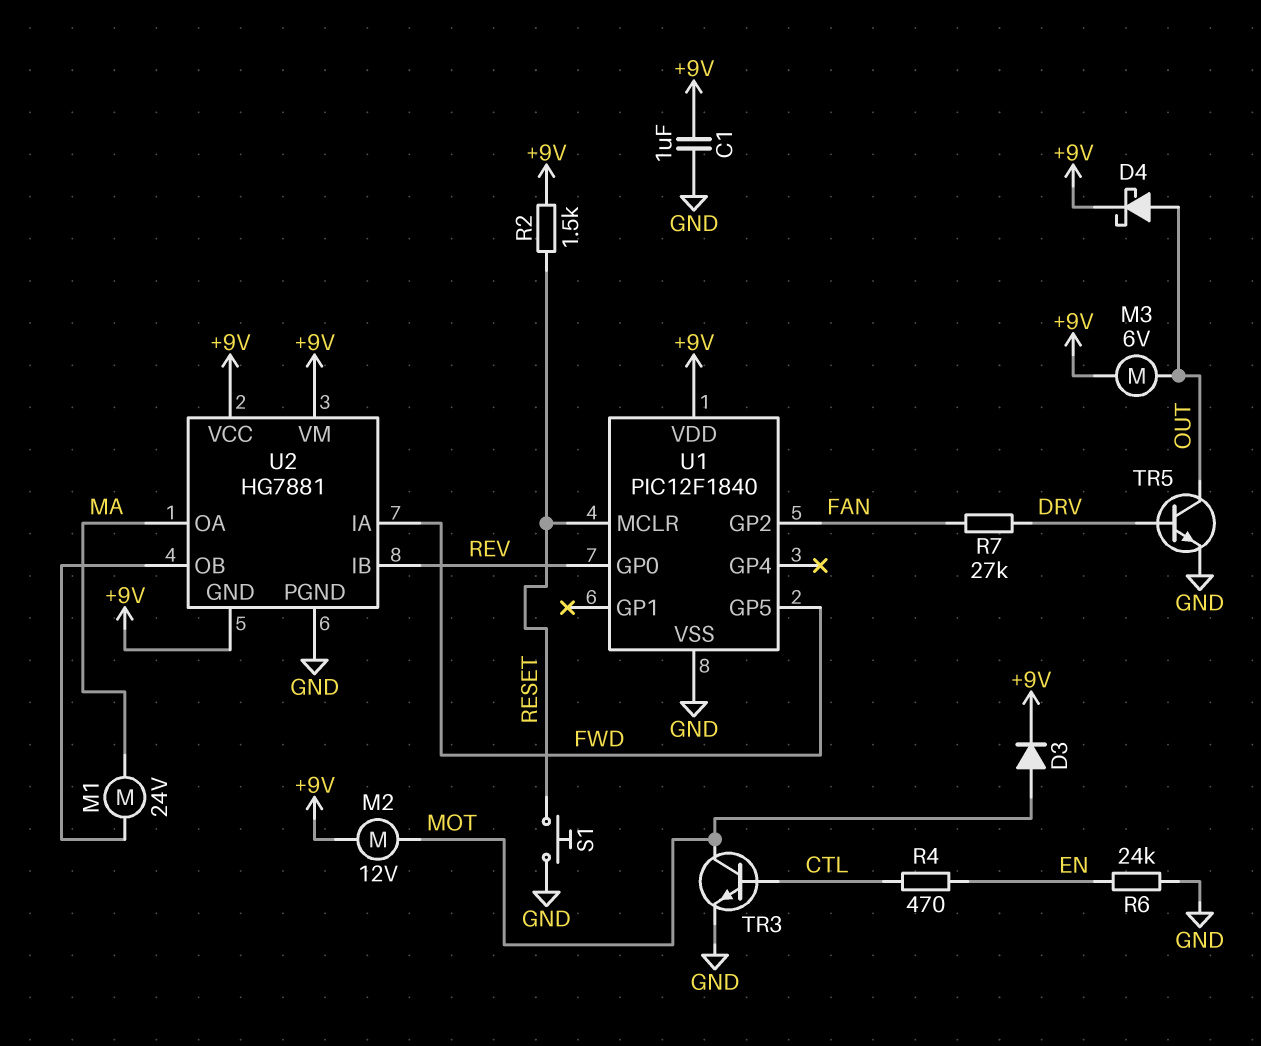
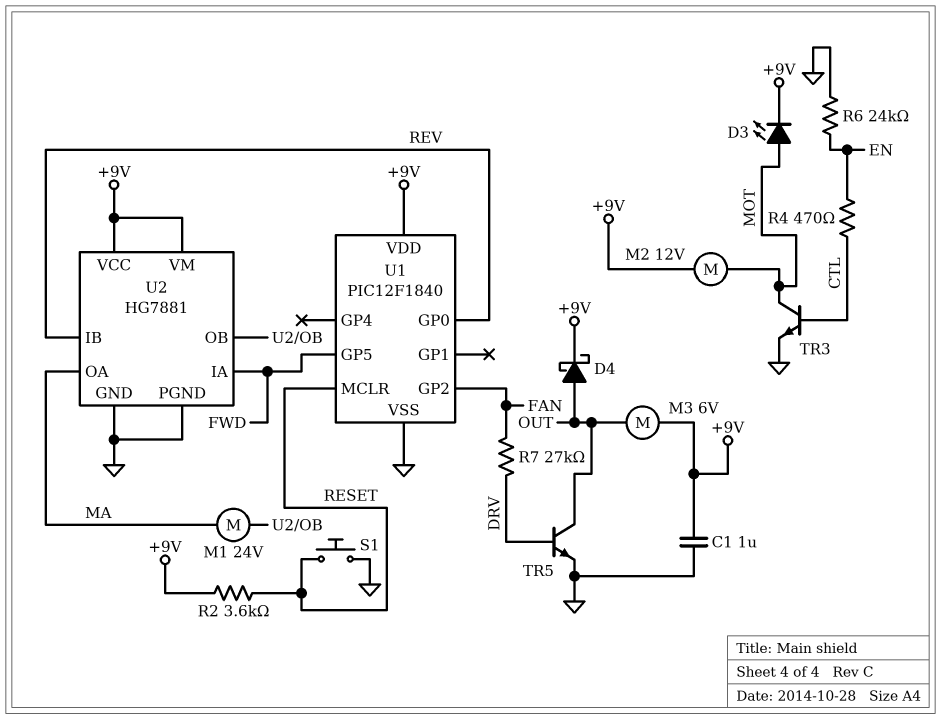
D3: diode (A MOT, K +9V) -> LED (A MOT, K +9V)
R2: 1.5k (+9V, RESET) -> 3.6k (+9V, RESET)
U2 pin GND: +9V -> GND

